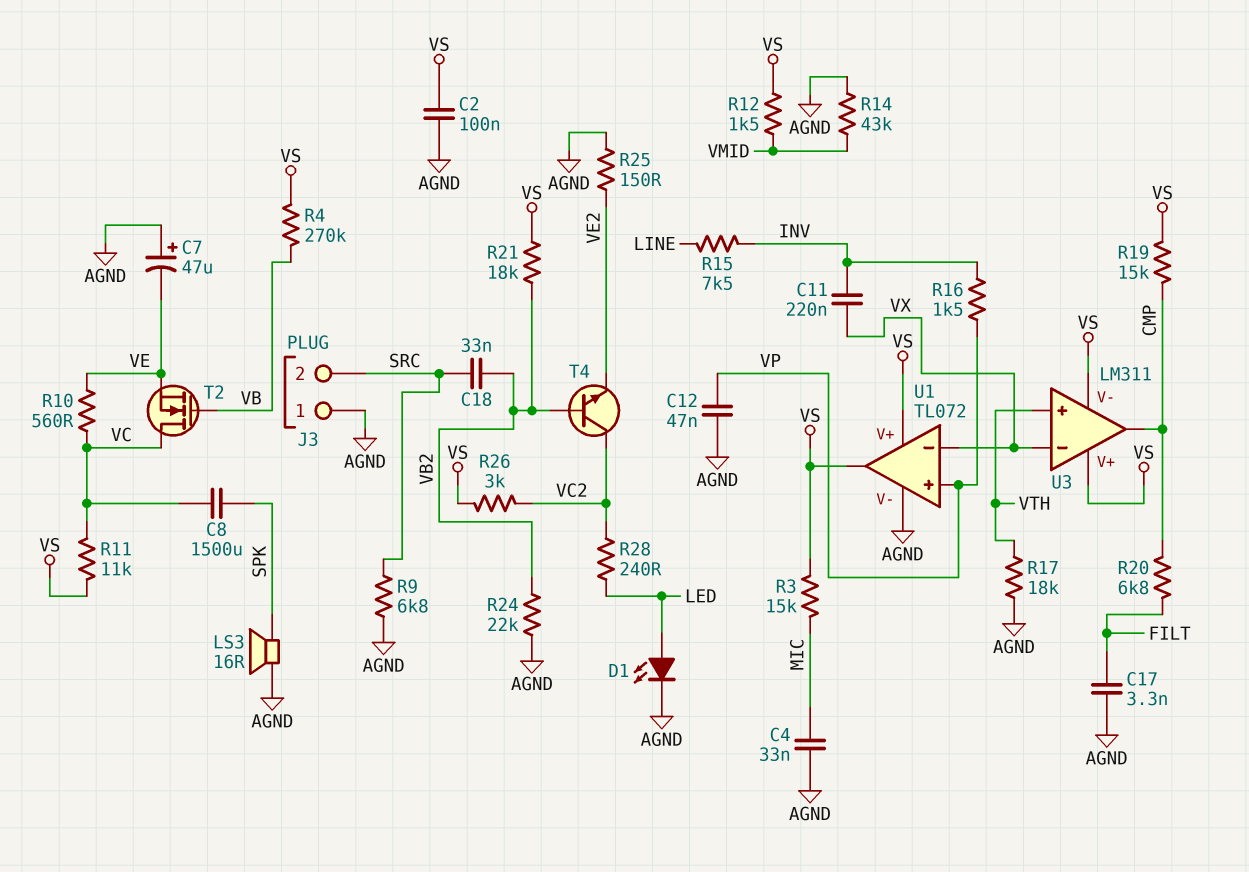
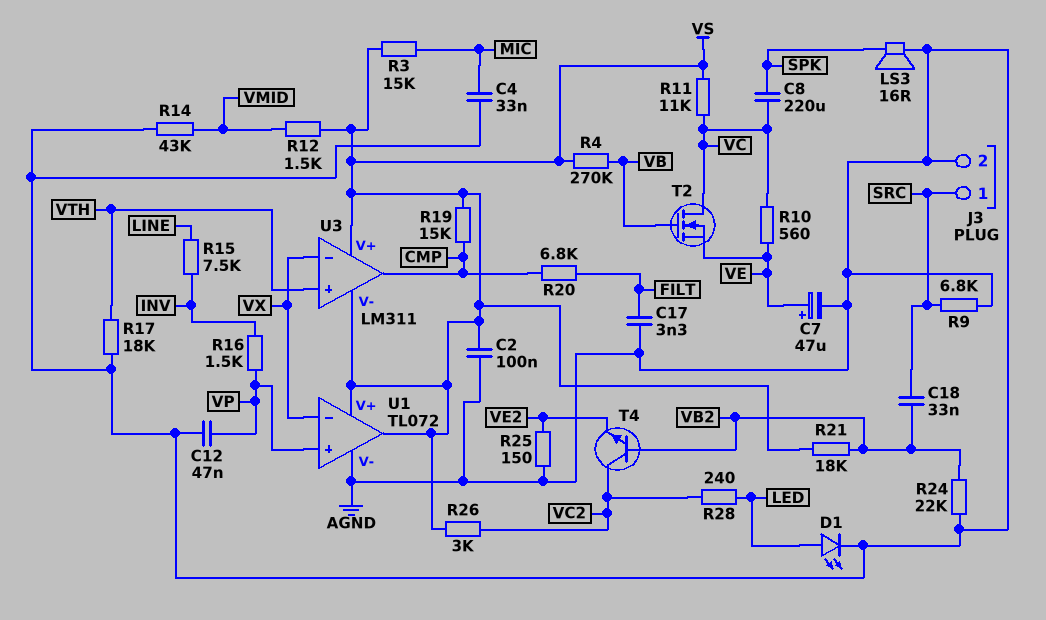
C7: 47uF (plus AGND, minus VE) -> 47uF (plus VE, minus AGND)
C8: 1500uF (SPK, VC) -> 220uF (SPK, VC)
C11: 220nF (INV, VX) -> none
J3 pin 1: AGND -> SRC
J3 pin 2: SRC -> AGND

